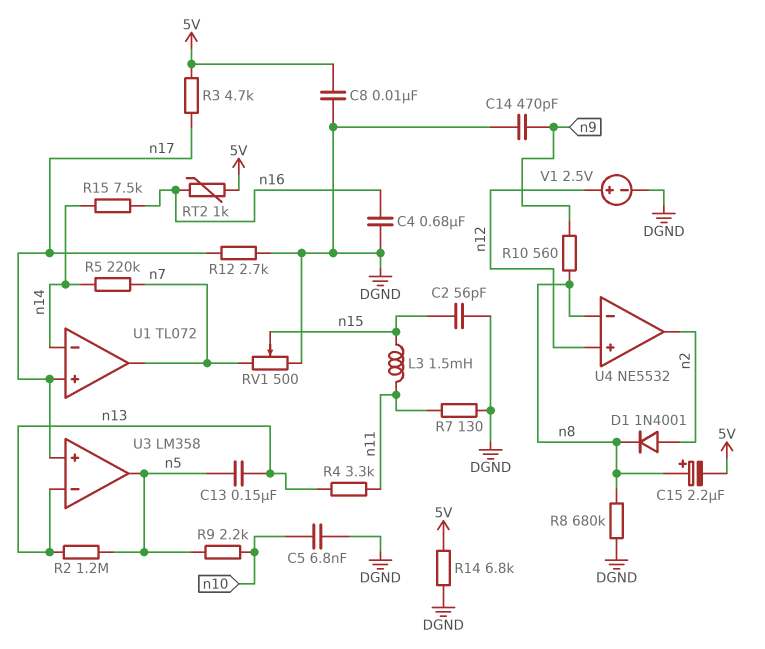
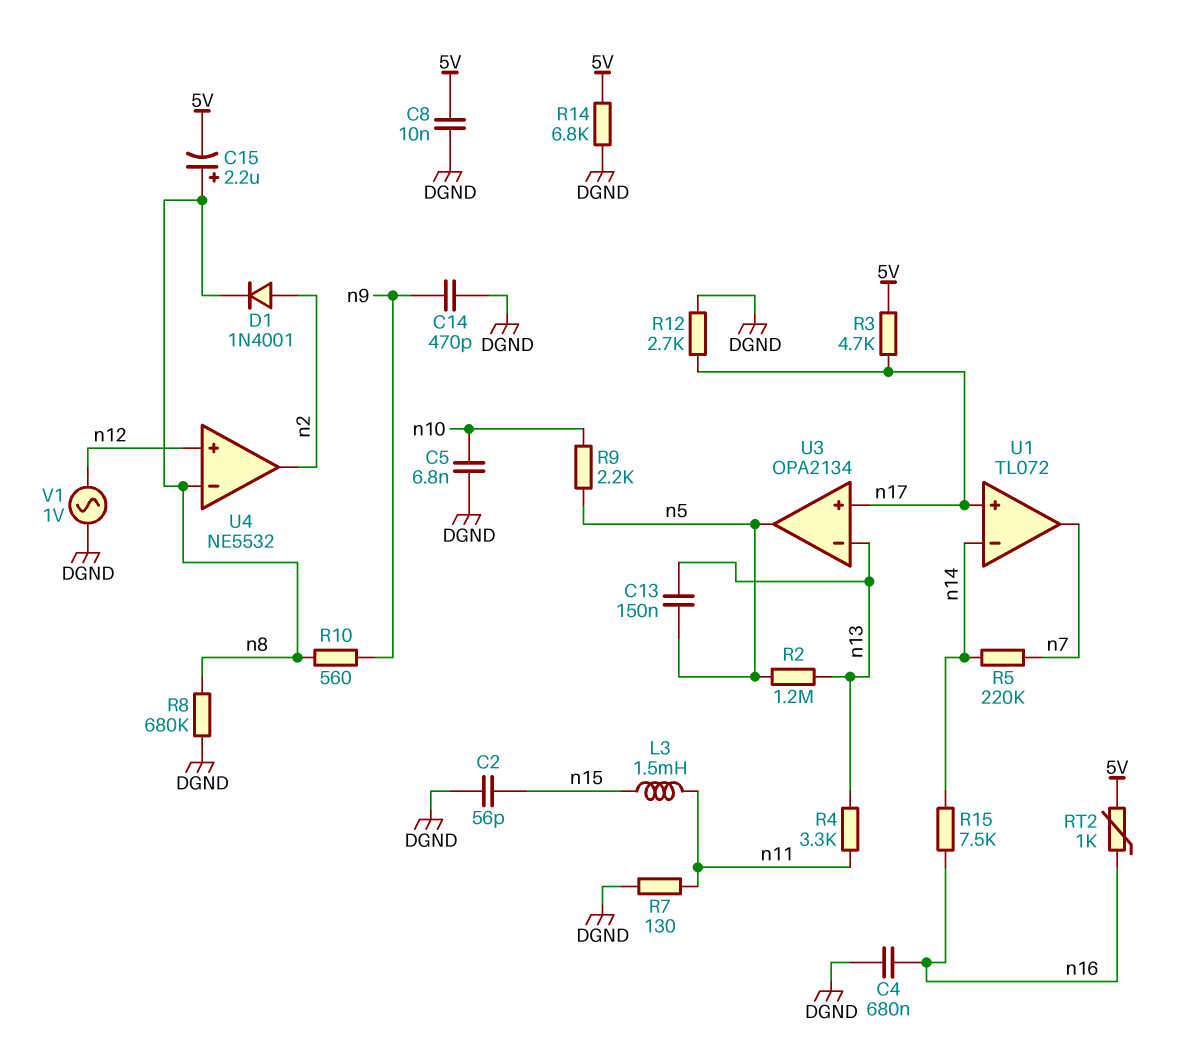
RV1: 500 (DGND, n7, wiper n15) -> none
U3: LM358 -> OPA2134
V1: 2.5V (plus n12, minus DGND) -> AC 1V (DGND, n12)

